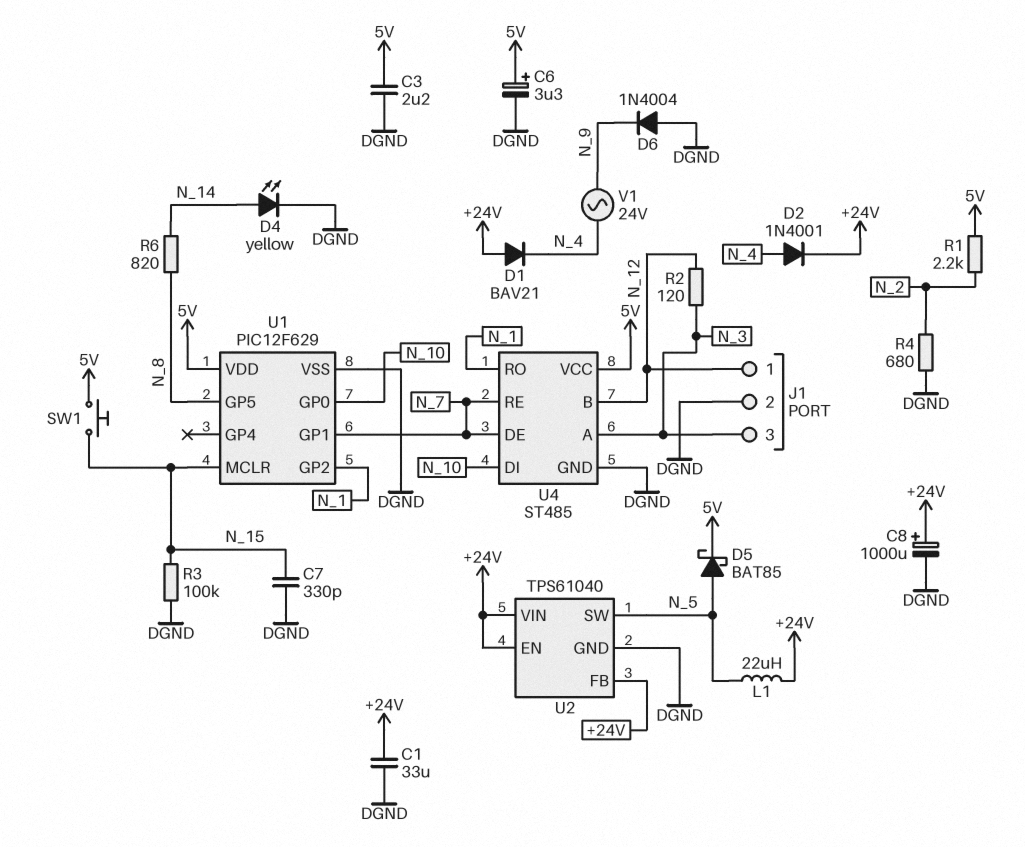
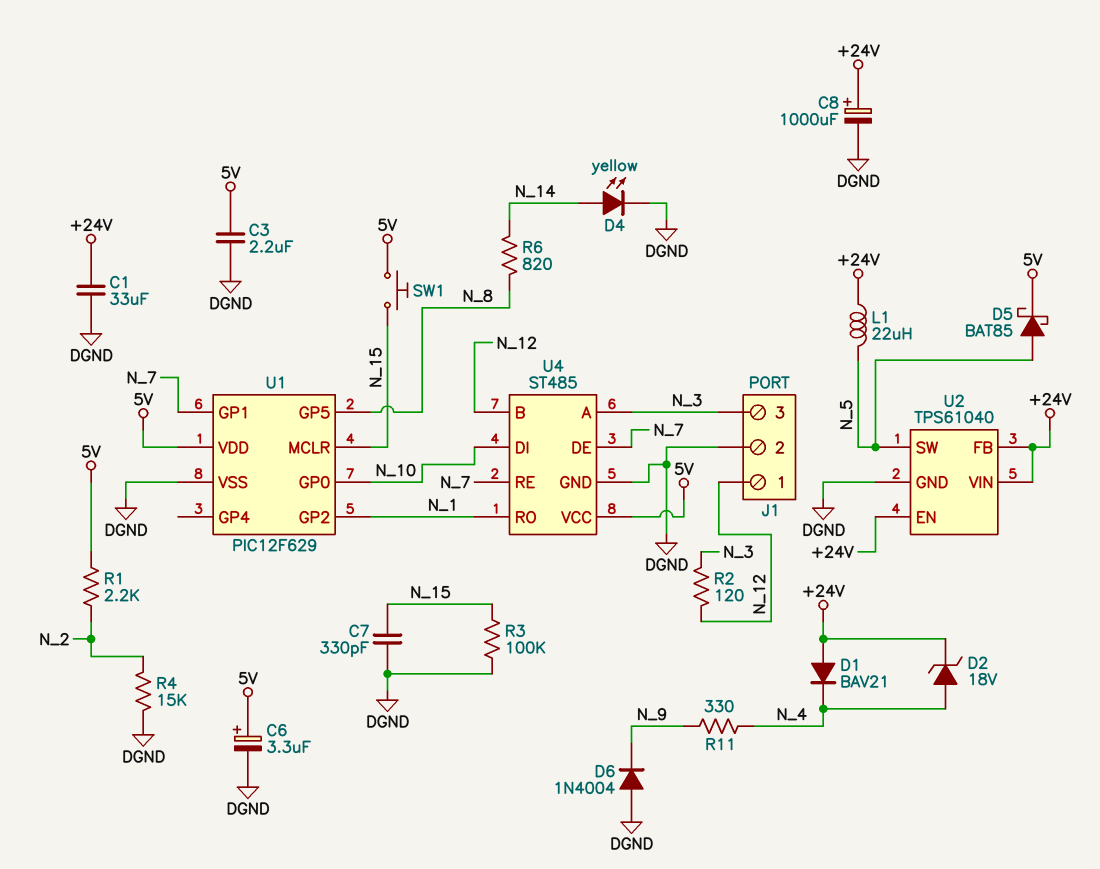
D2: diode 1N4001 (A N_4, K +24V) -> zener 18V (A N_4, K +24V)
R4: 680 (DGND, N_2) -> 15k (DGND, N_2)
R11: none -> 330 (N_4, N_9)
V1: AC 24V (N_4, N_9) -> none

